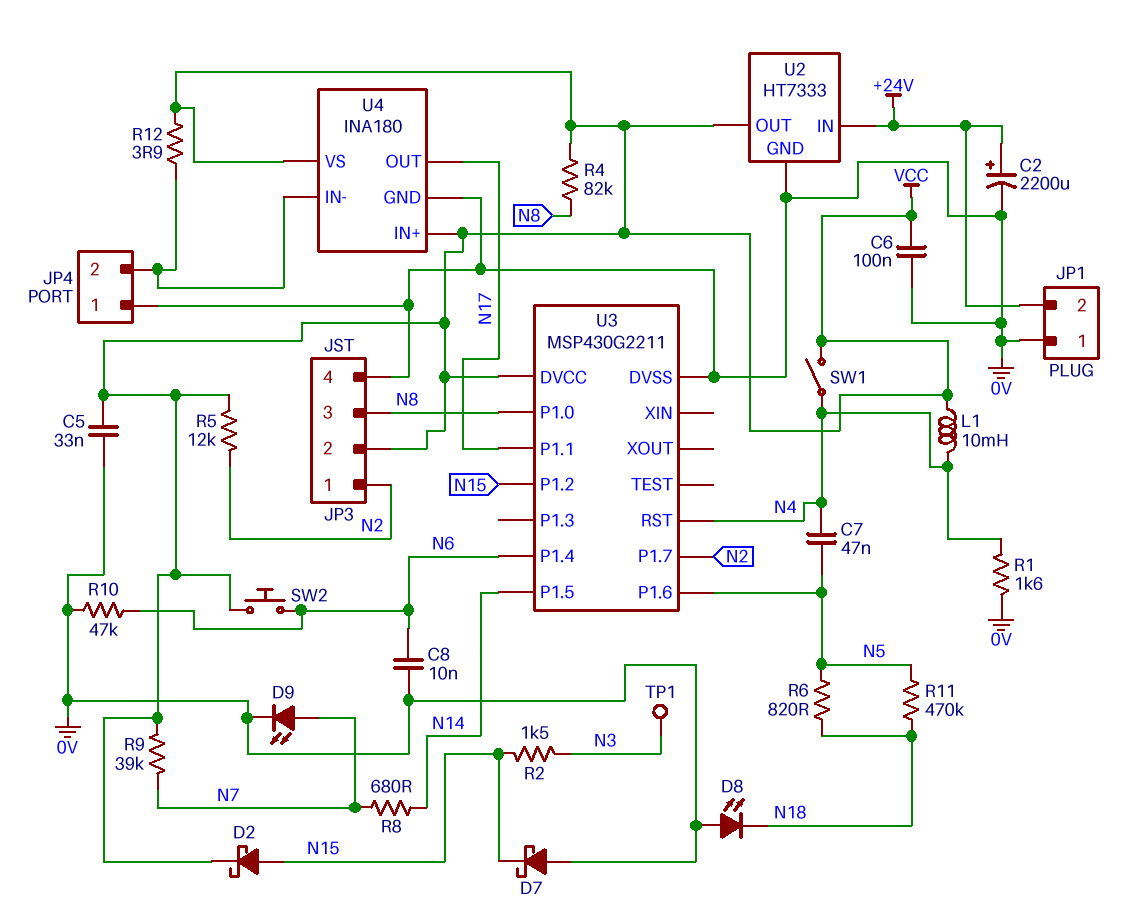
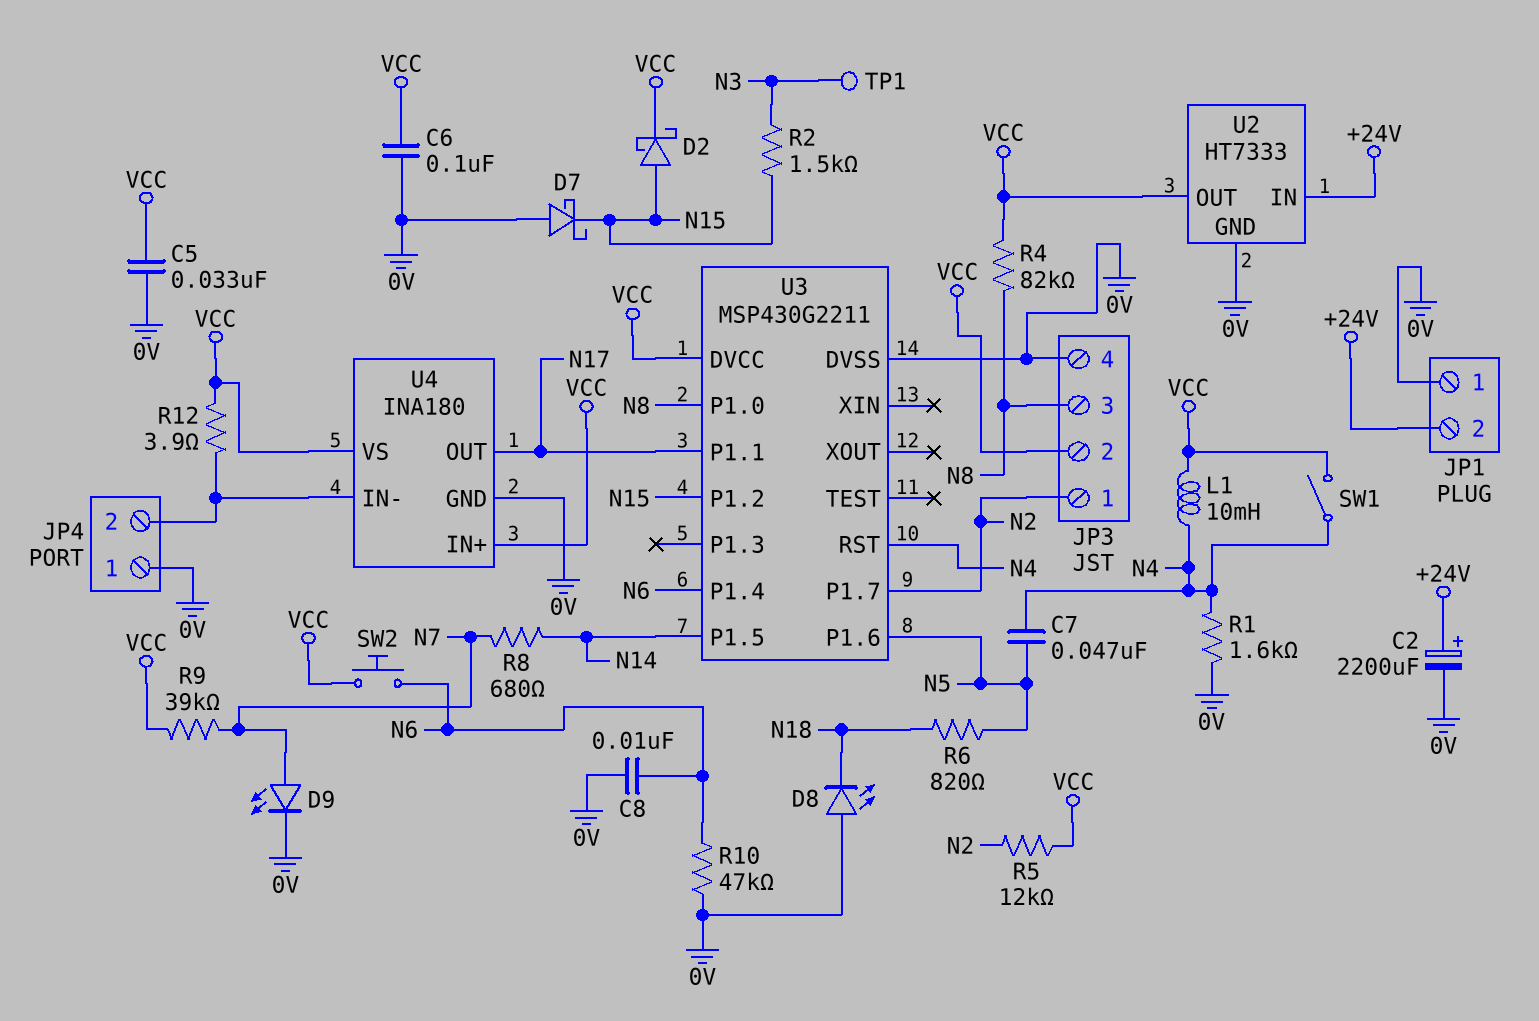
R11: 470k (N5, N18) -> none

